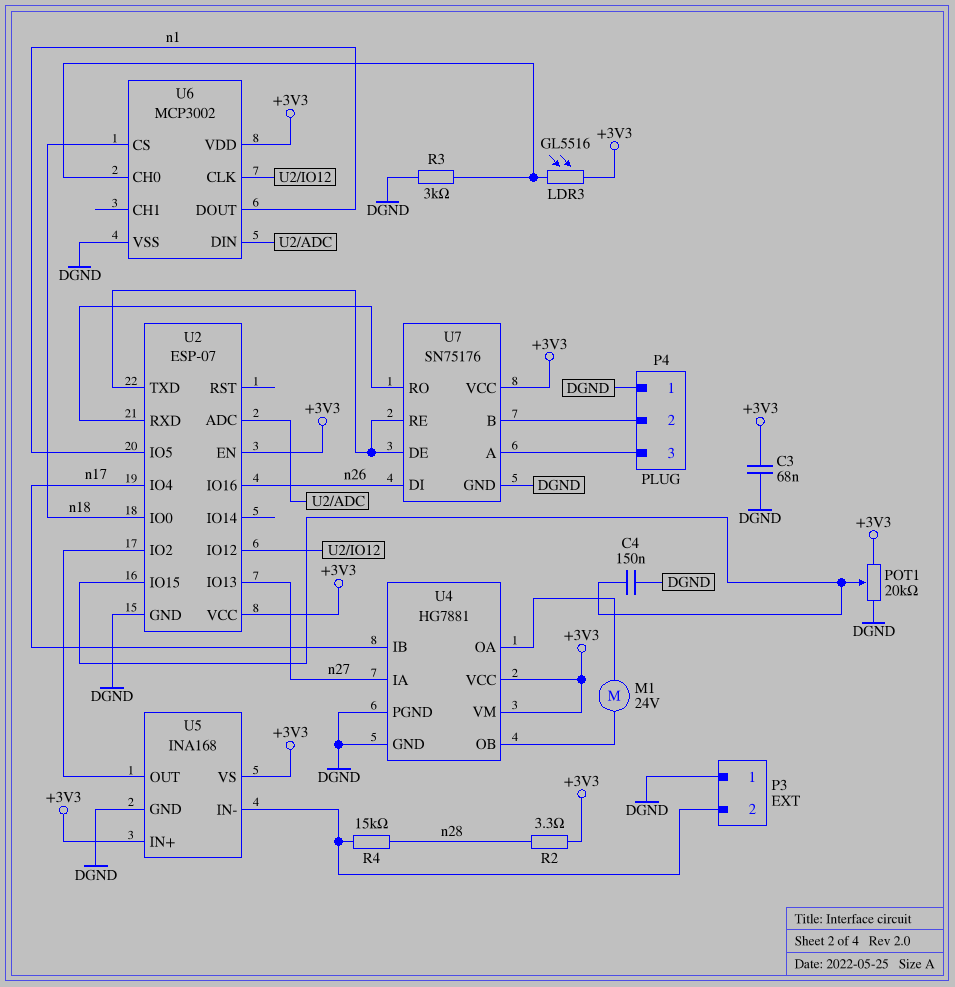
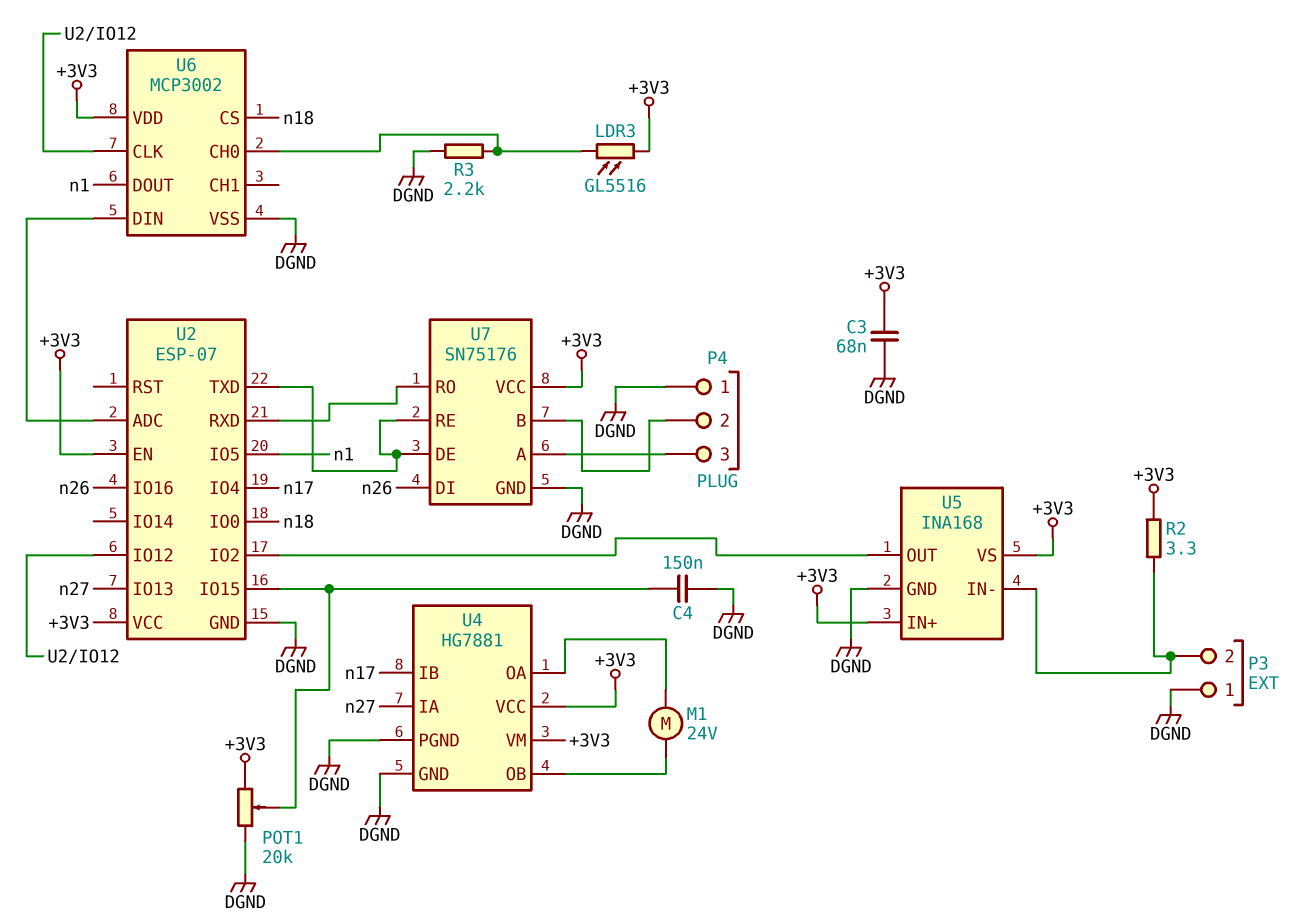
R2: 3.3 (+3V3, n28) -> 3.3 (+3V3, P3/2)
R3: 3k (DGND, U6/CH0) -> 2.2k (DGND, U6/CH0)
R4: 15k (P3/2, n28) -> none

